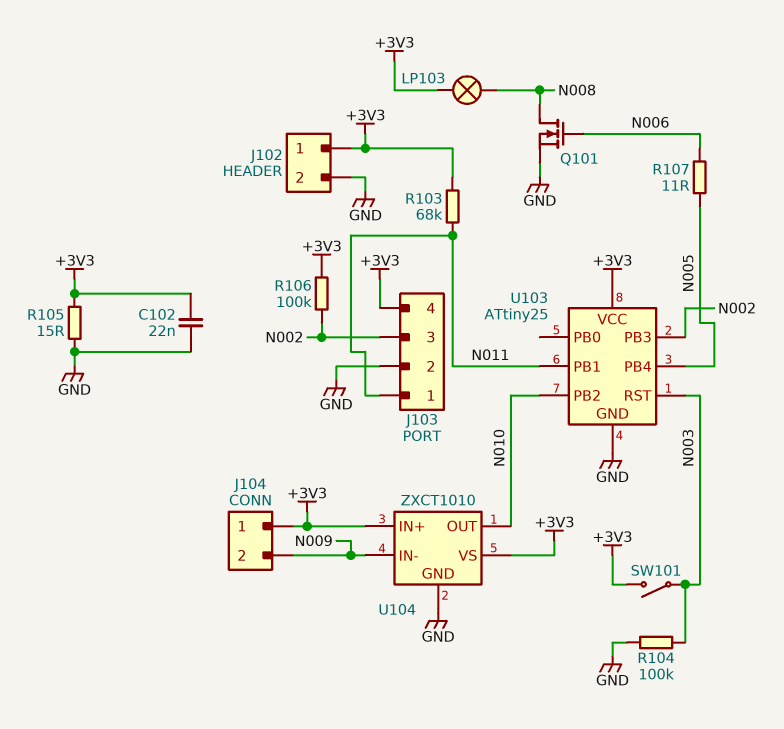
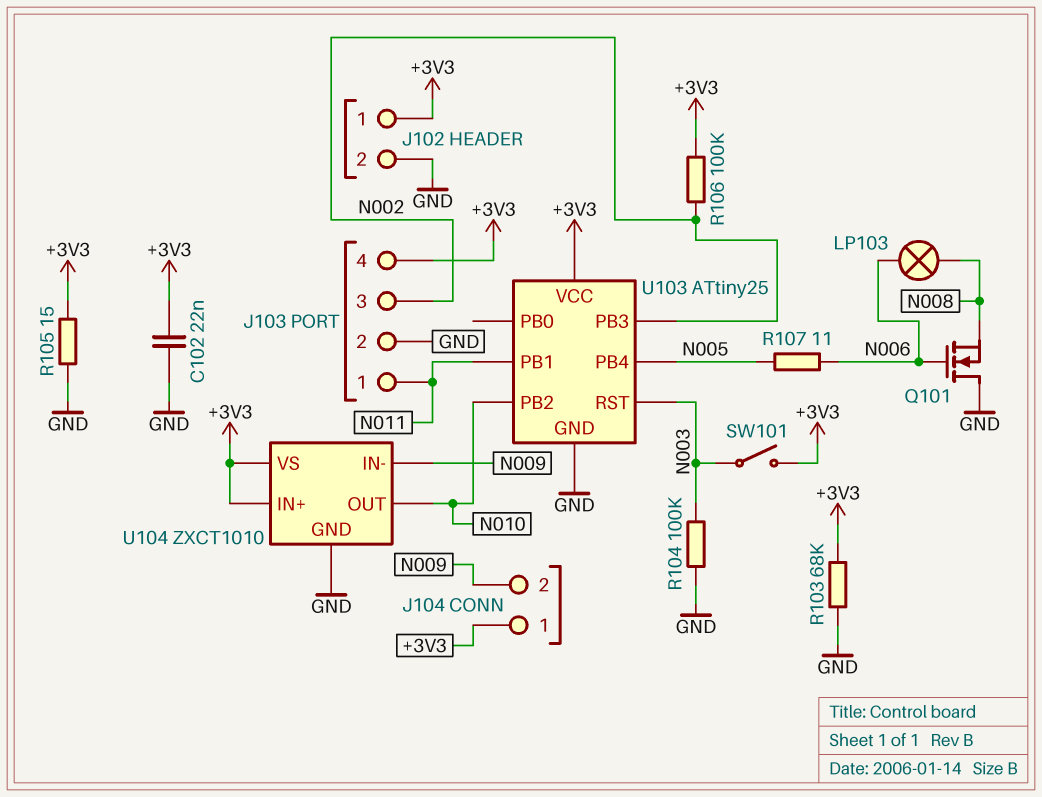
LP103: lamp (+3V3, N008) -> lamp (N006, N008)
Q101: NMOS (G N006, D N008, S GND) -> NMOS (G N006, D GND, S N008)
R103: 68k (+3V3, N011) -> 68k (+3V3, GND)

